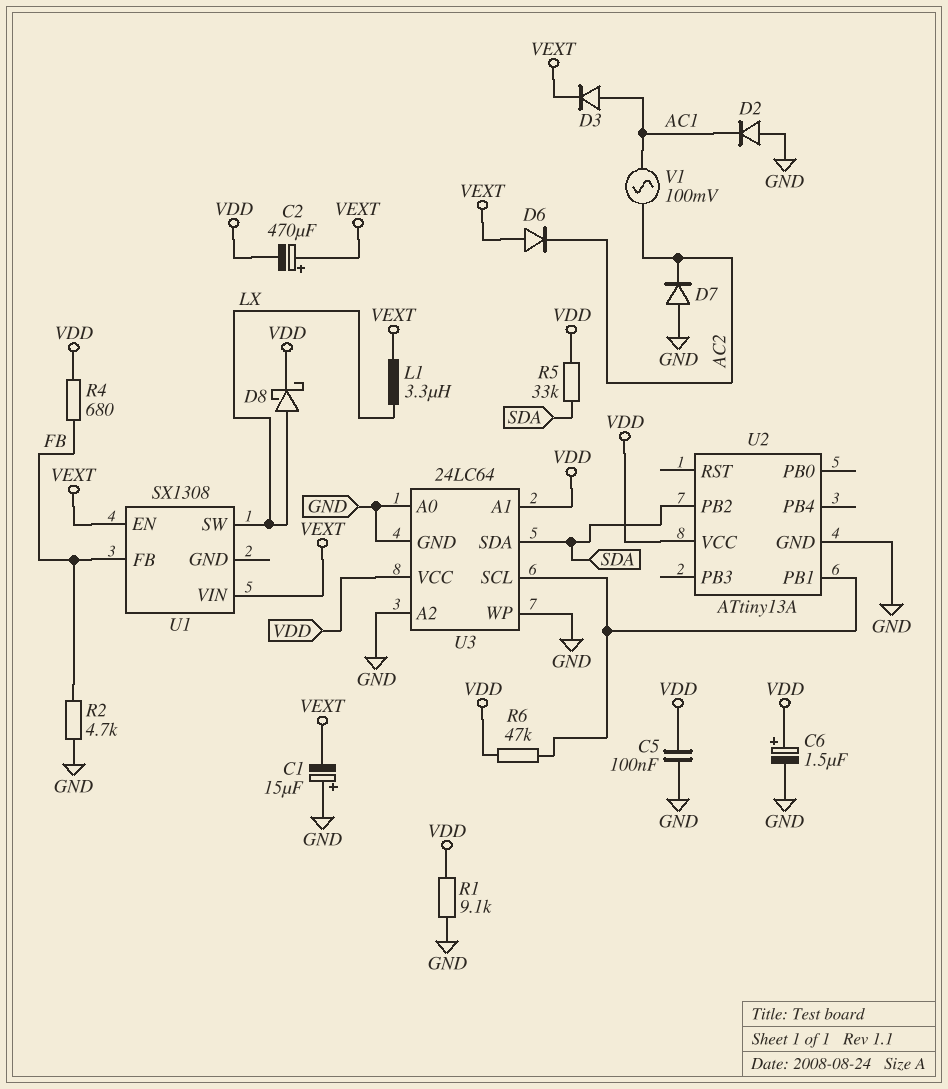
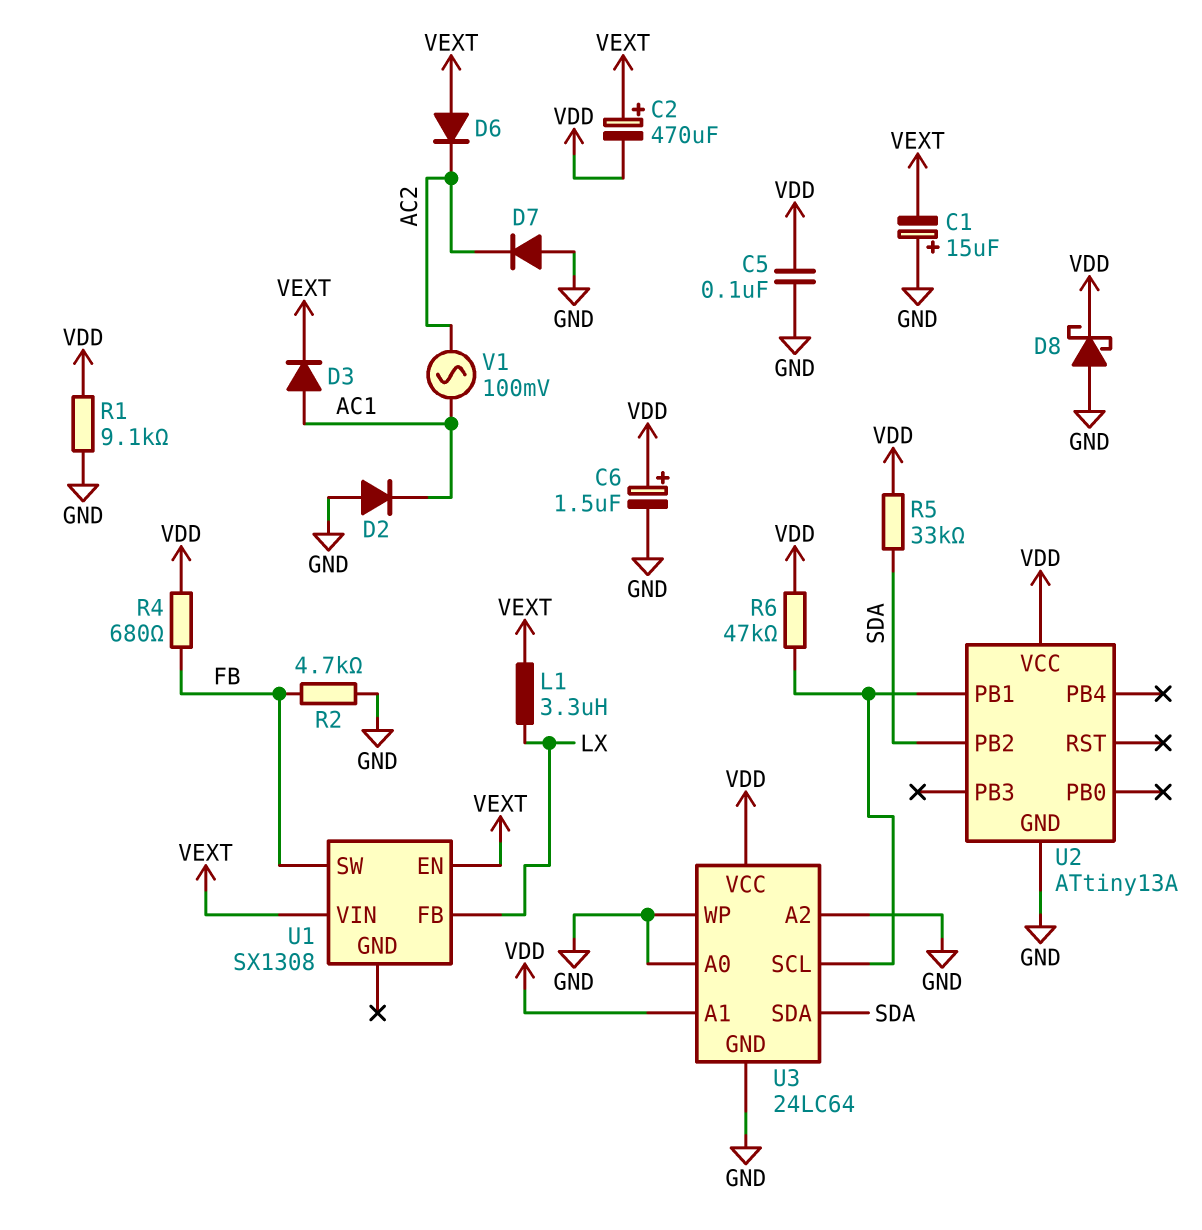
D8: schottky (A LX, K VDD) -> schottky (A GND, K VDD)
U1 pin FB: FB -> LX
U1 pin SW: LX -> FB

